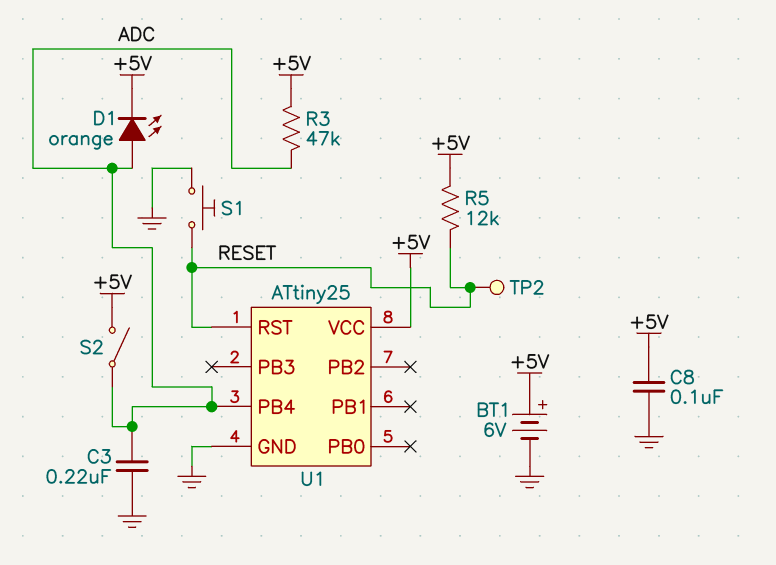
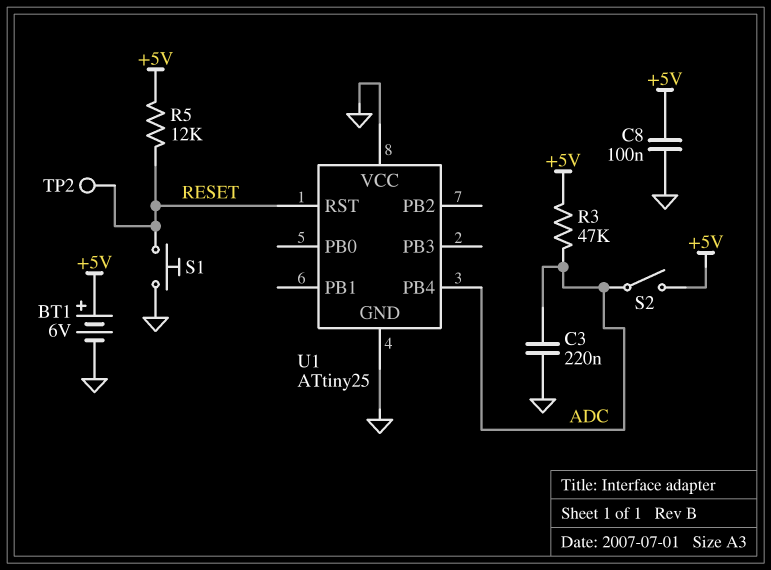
D1: LED orange (A ADC, K +5V) -> none
U1 pin VCC: +5V -> GND

